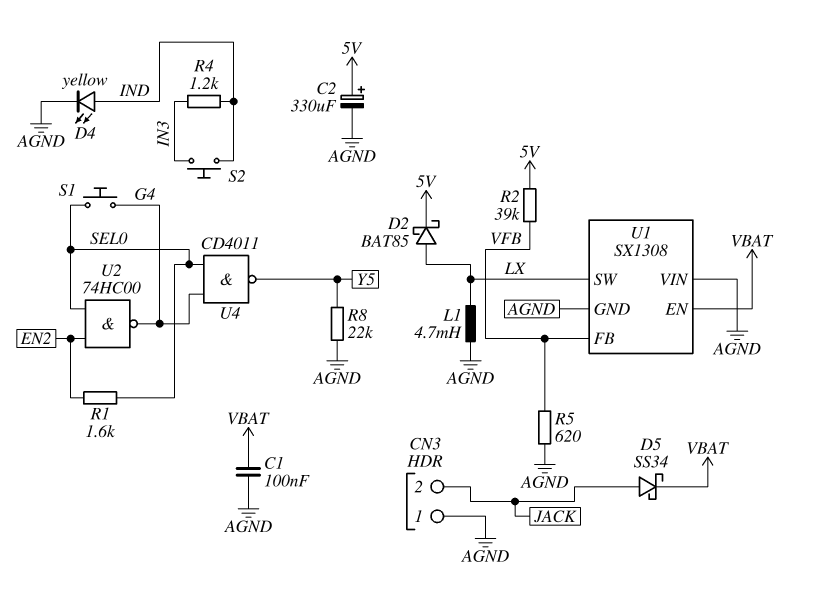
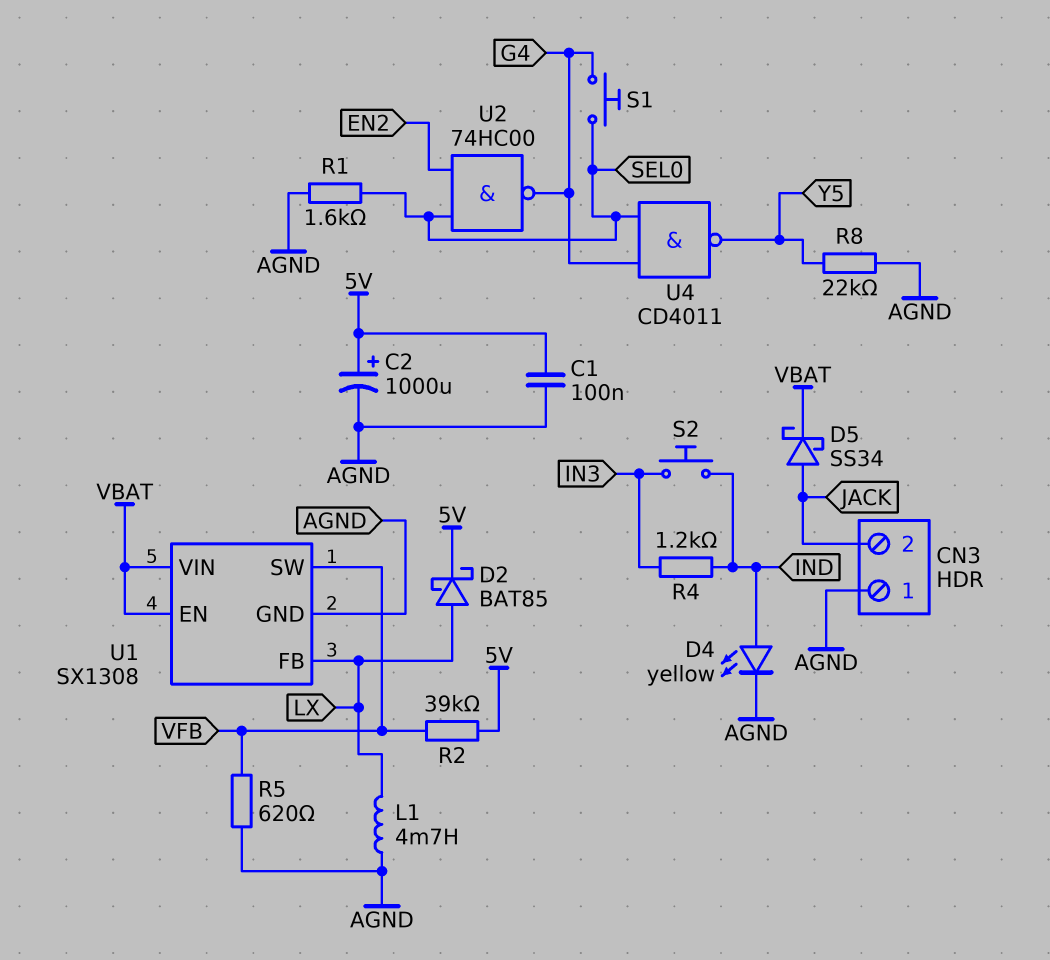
C1: 100nF (AGND, VBAT) -> 100nF (5V, AGND)
C2: 330uF (plus 5V, minus AGND) -> 1000uF (plus 5V, minus AGND)
R1: 1.6k (EN2, SEL0) -> 1.6k (AGND, SEL0)
U1 pin FB: VFB -> LX
U1 pin SW: LX -> VFB
U1 pin VIN: AGND -> VBAT

